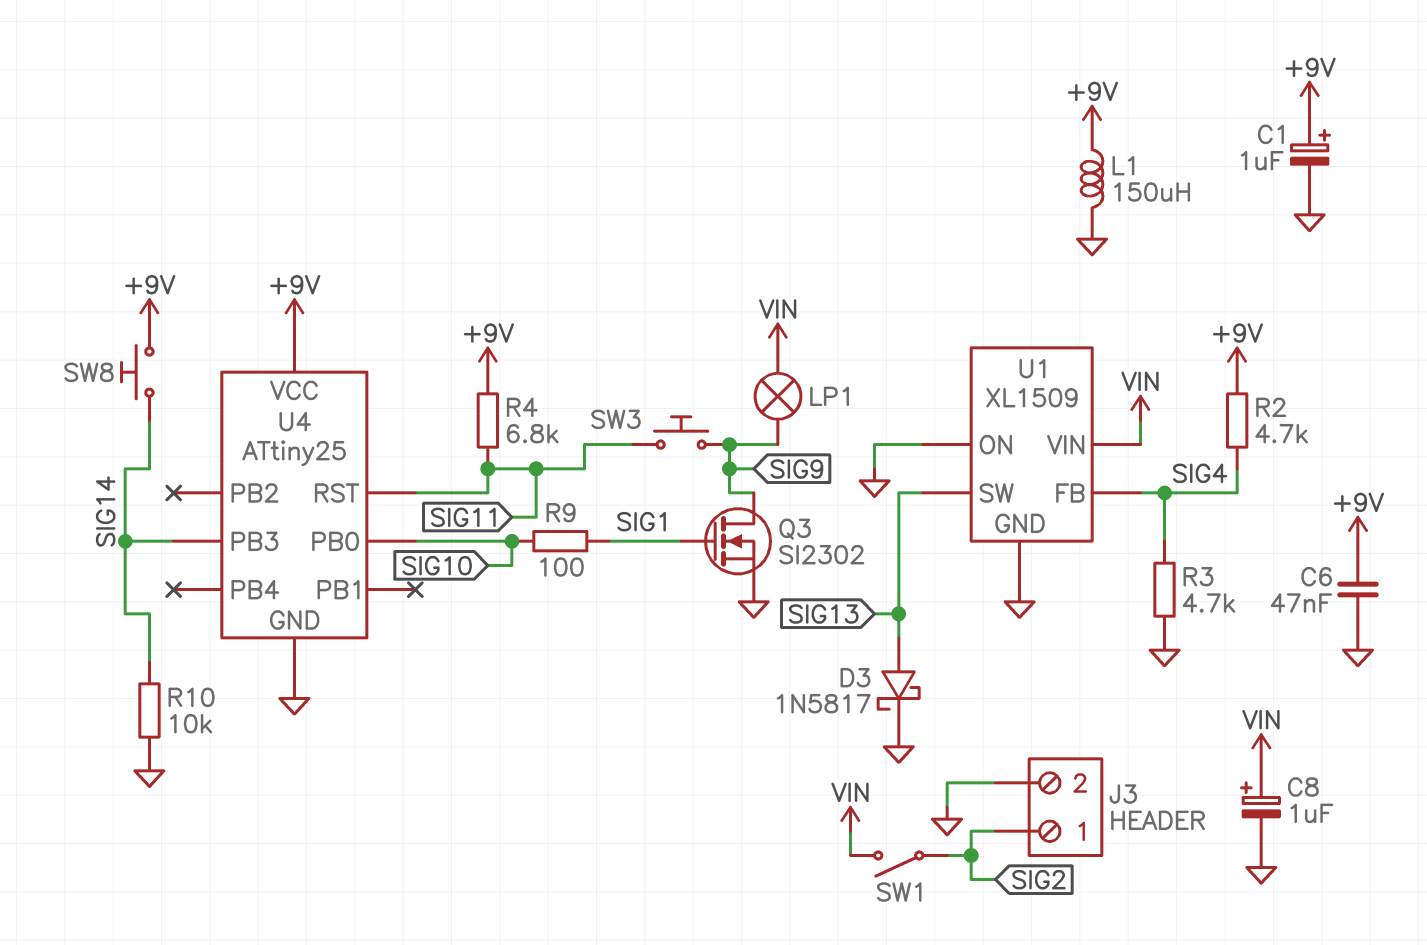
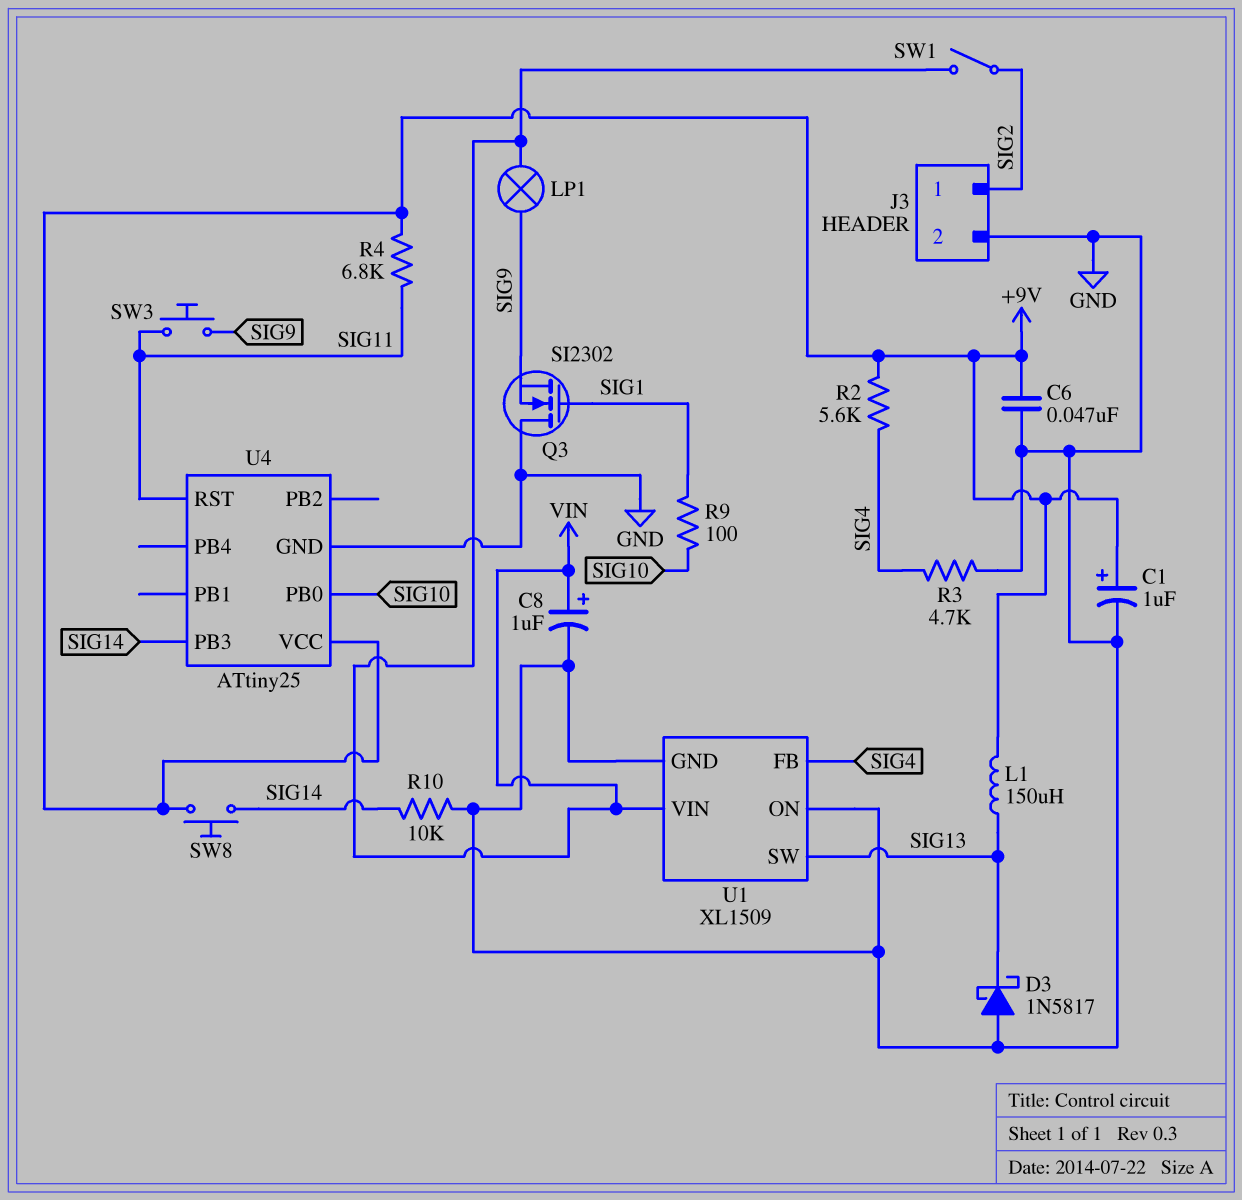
D3: schottky 1N5817 (A SIG13, K GND) -> schottky 1N5817 (A GND, K SIG13)
L1: 150uH (+9V, GND) -> 150uH (+9V, SIG13)
Q3: NMOS SI2302 (G SIG1, D SIG9, S GND) -> NMOS SI2302 (G SIG1, D GND, S SIG9)
R2: 4.7k (+9V, SIG4) -> 5.6k (+9V, SIG4)

